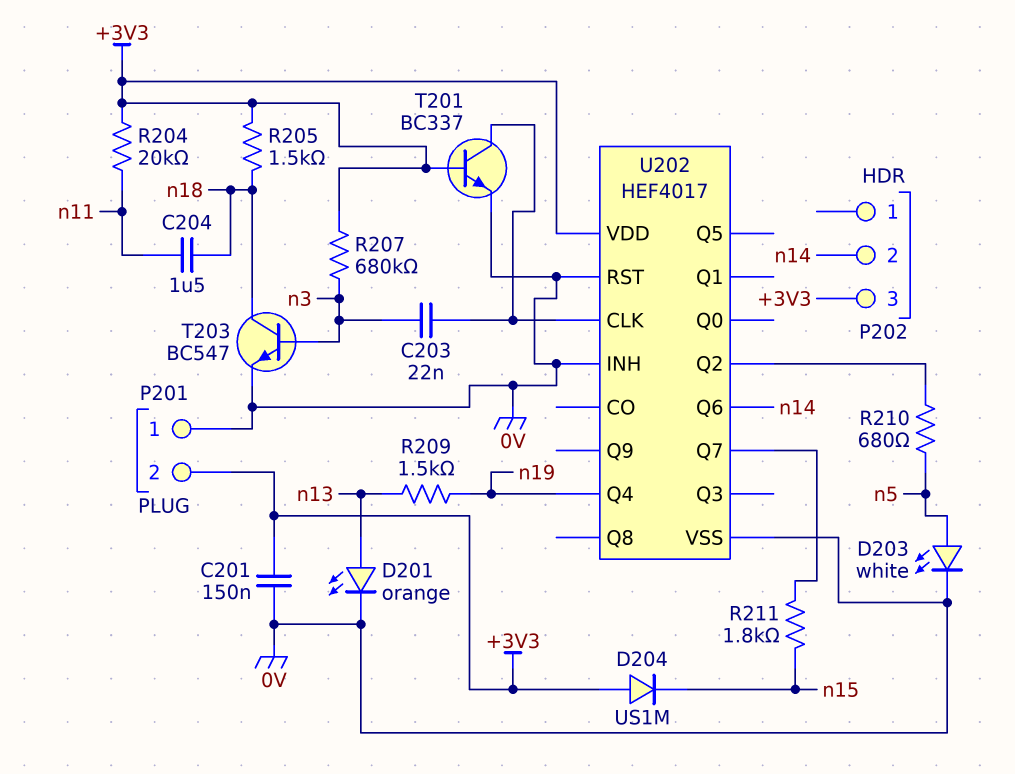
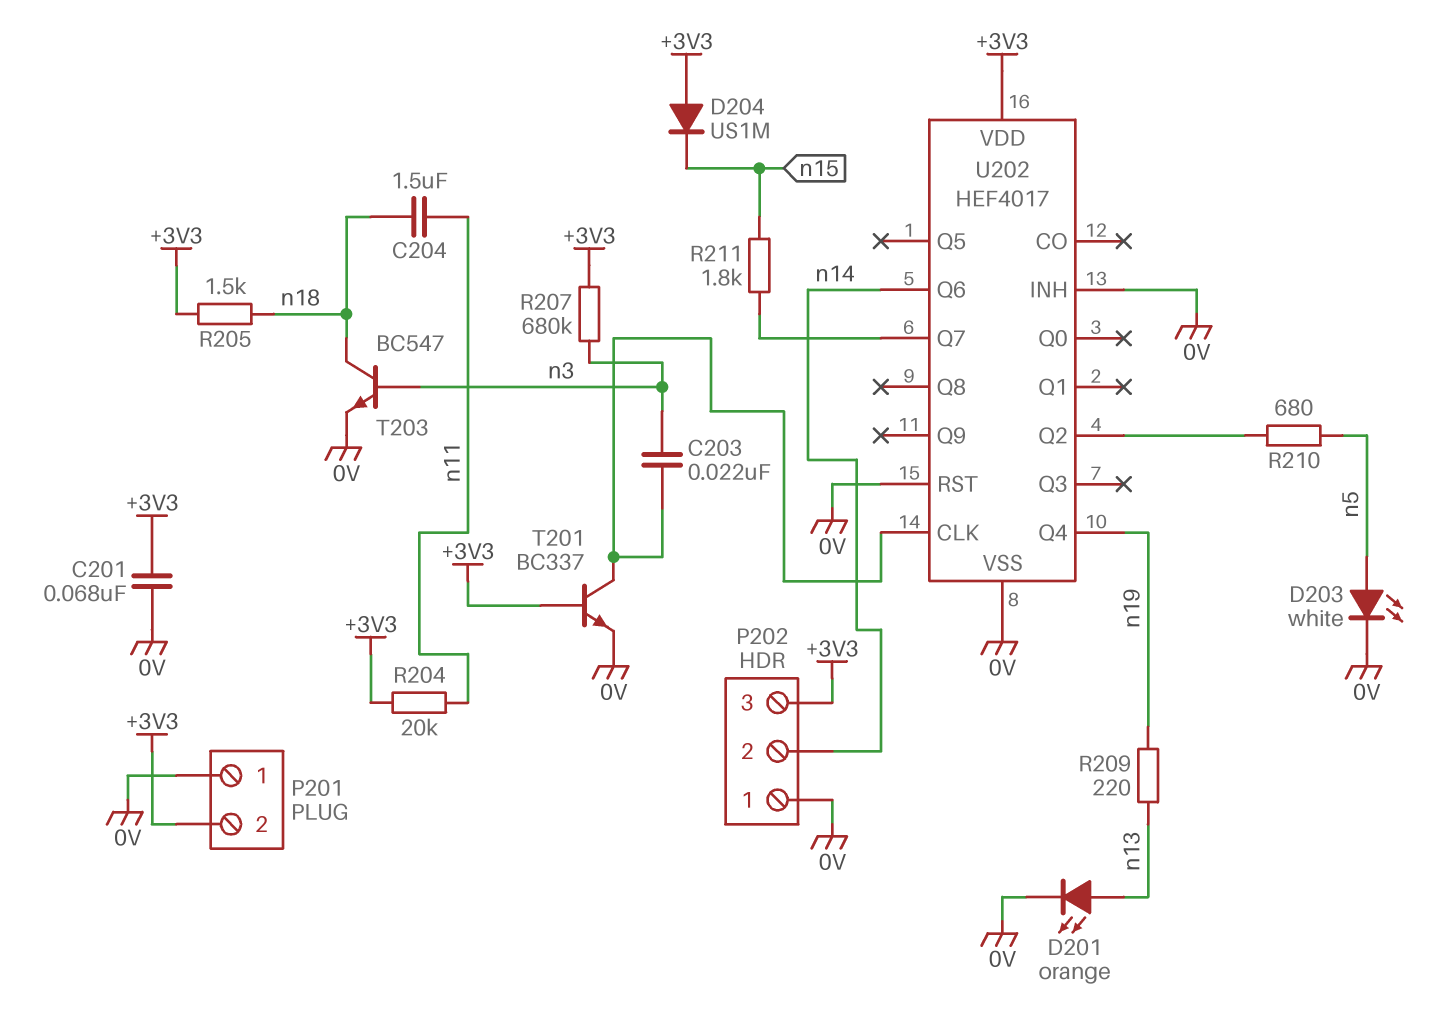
C201: 150nF (+3V3, 0V) -> 68nF (+3V3, 0V)
P202 pin 1: none -> 0V
R209: 1.5k (n13, n19) -> 220 (n13, n19)

